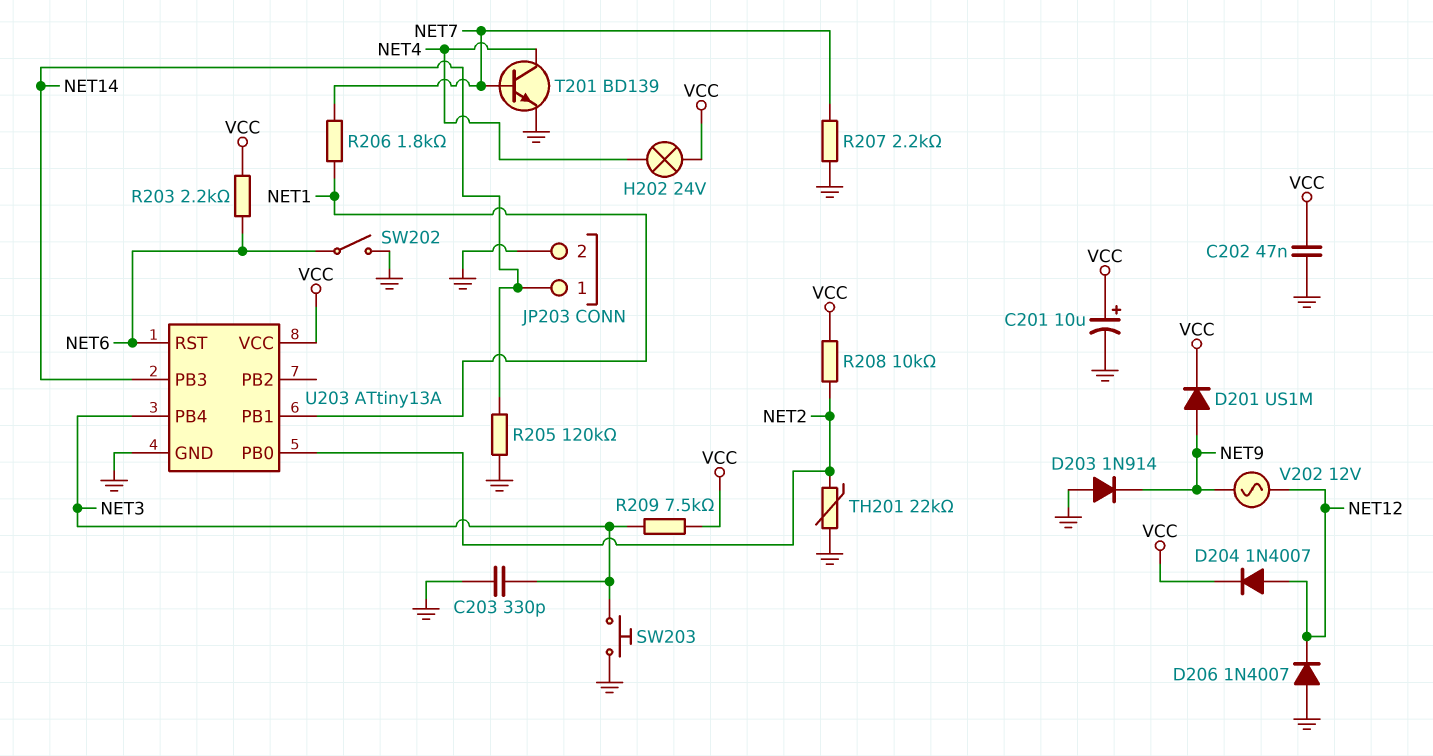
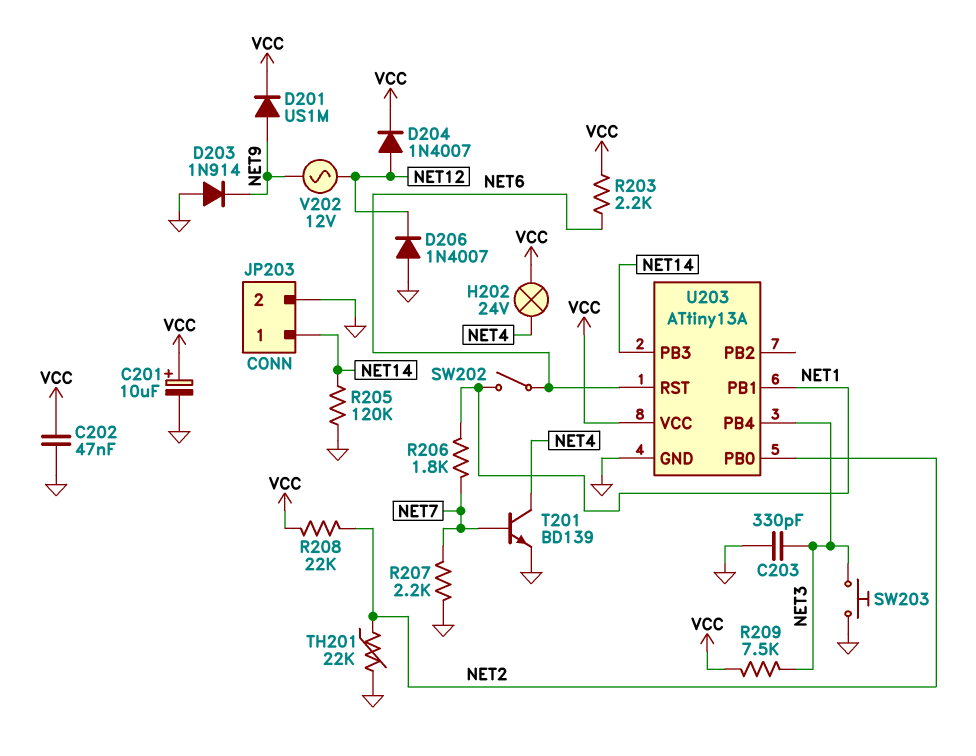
R208: 10k (NET2, VCC) -> 22k (NET2, VCC)
SW202: switch (GND, NET6) -> switch (NET1, NET6)

